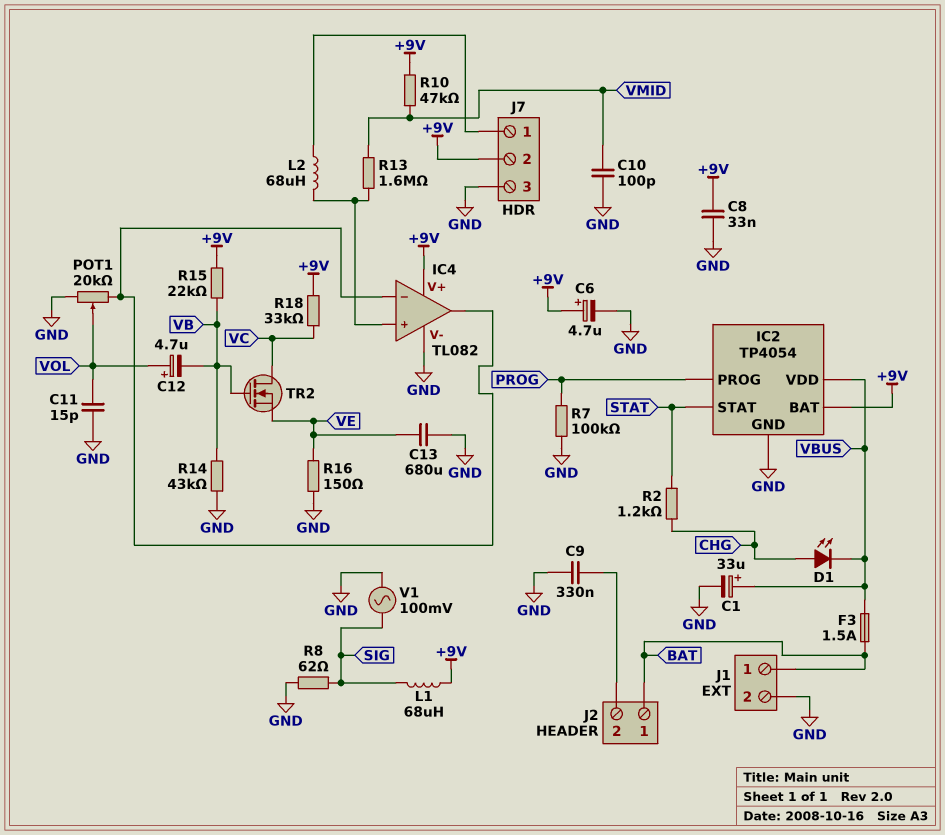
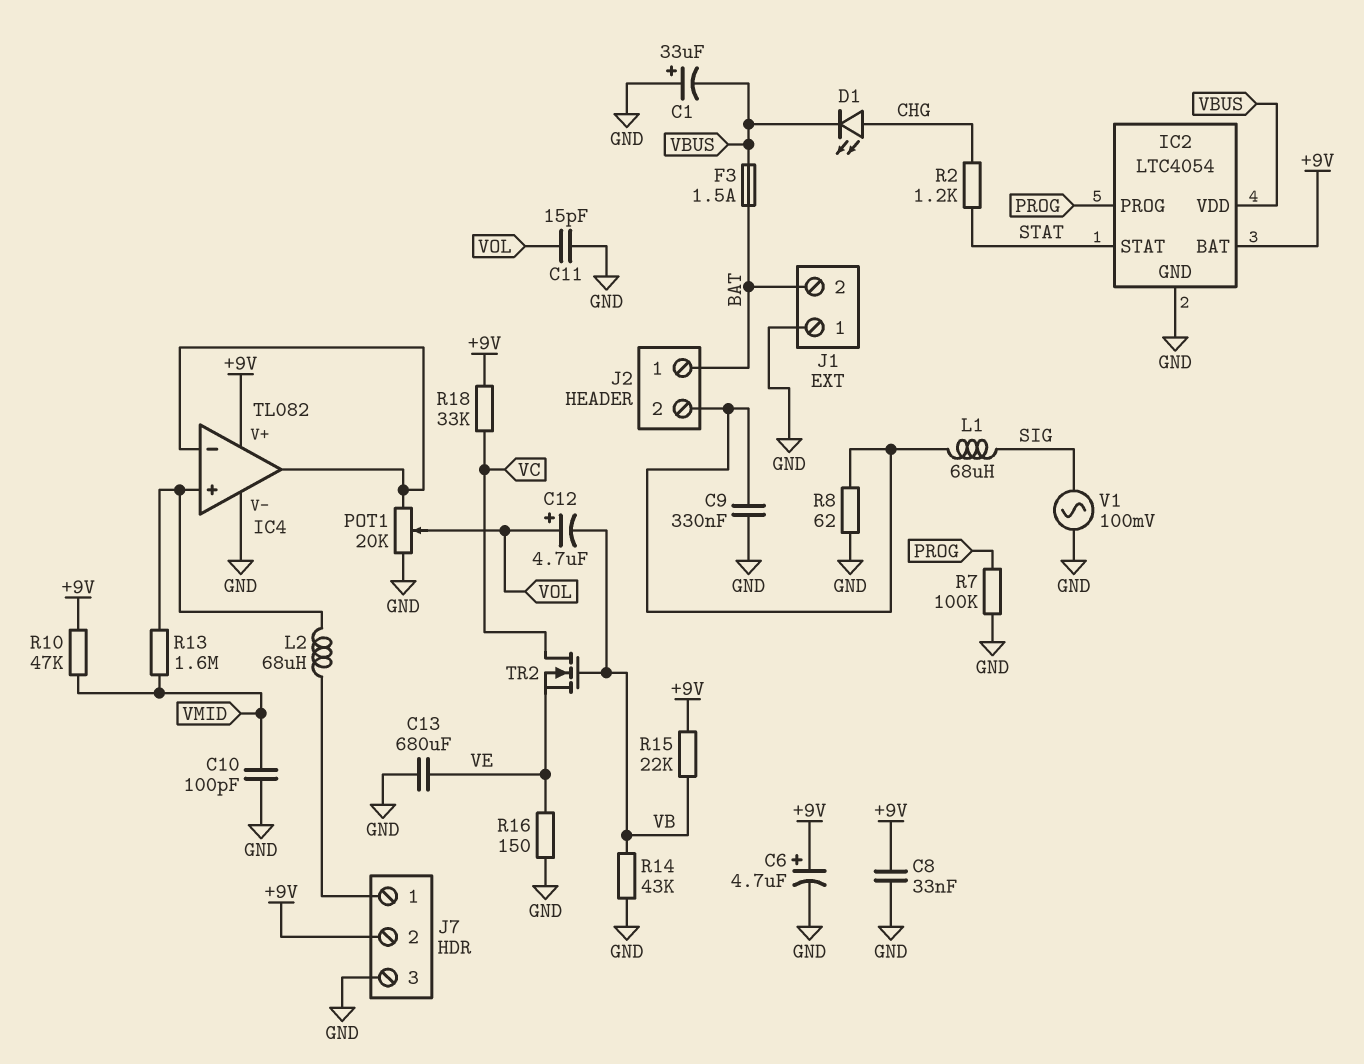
C1: 33uF (plus VBUS, minus GND) -> 33uF (plus GND, minus VBUS)
IC2: TP4054 -> LTC4054
J1 pin 1: BAT -> GND
J1 pin 2: GND -> BAT
L1: 68uH (+9V, SIG) -> 68uH (J2/2, SIG)
R8: 62 (GND, SIG) -> 62 (GND, J2/2)

